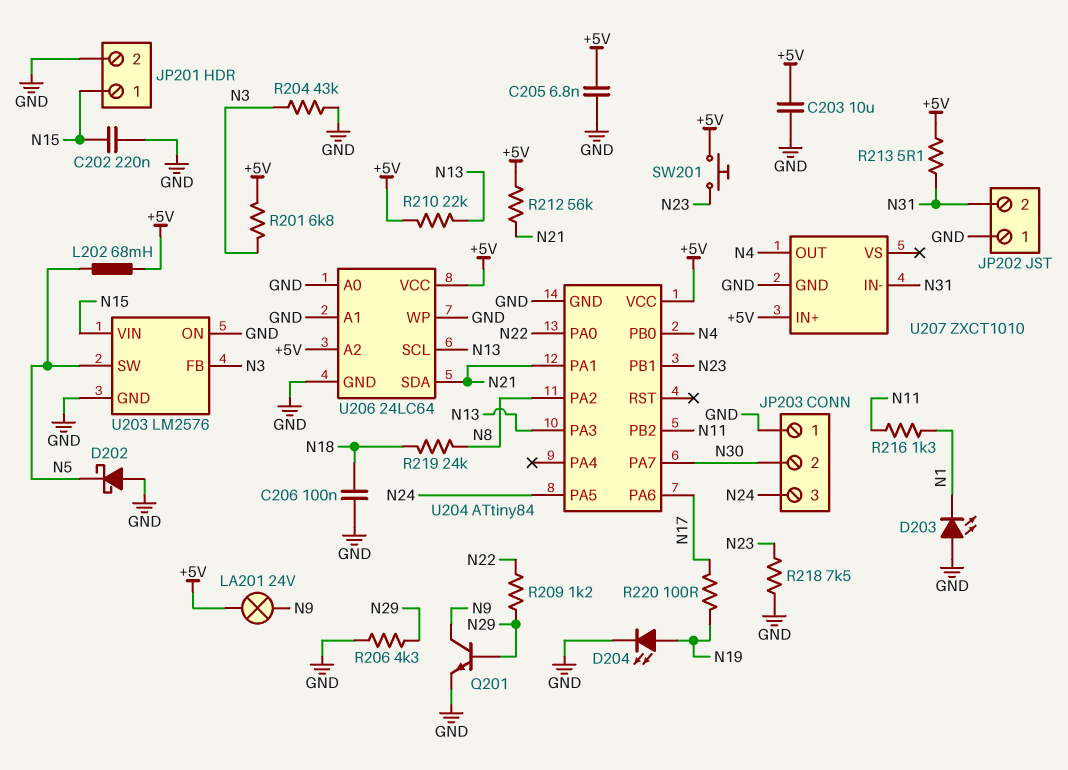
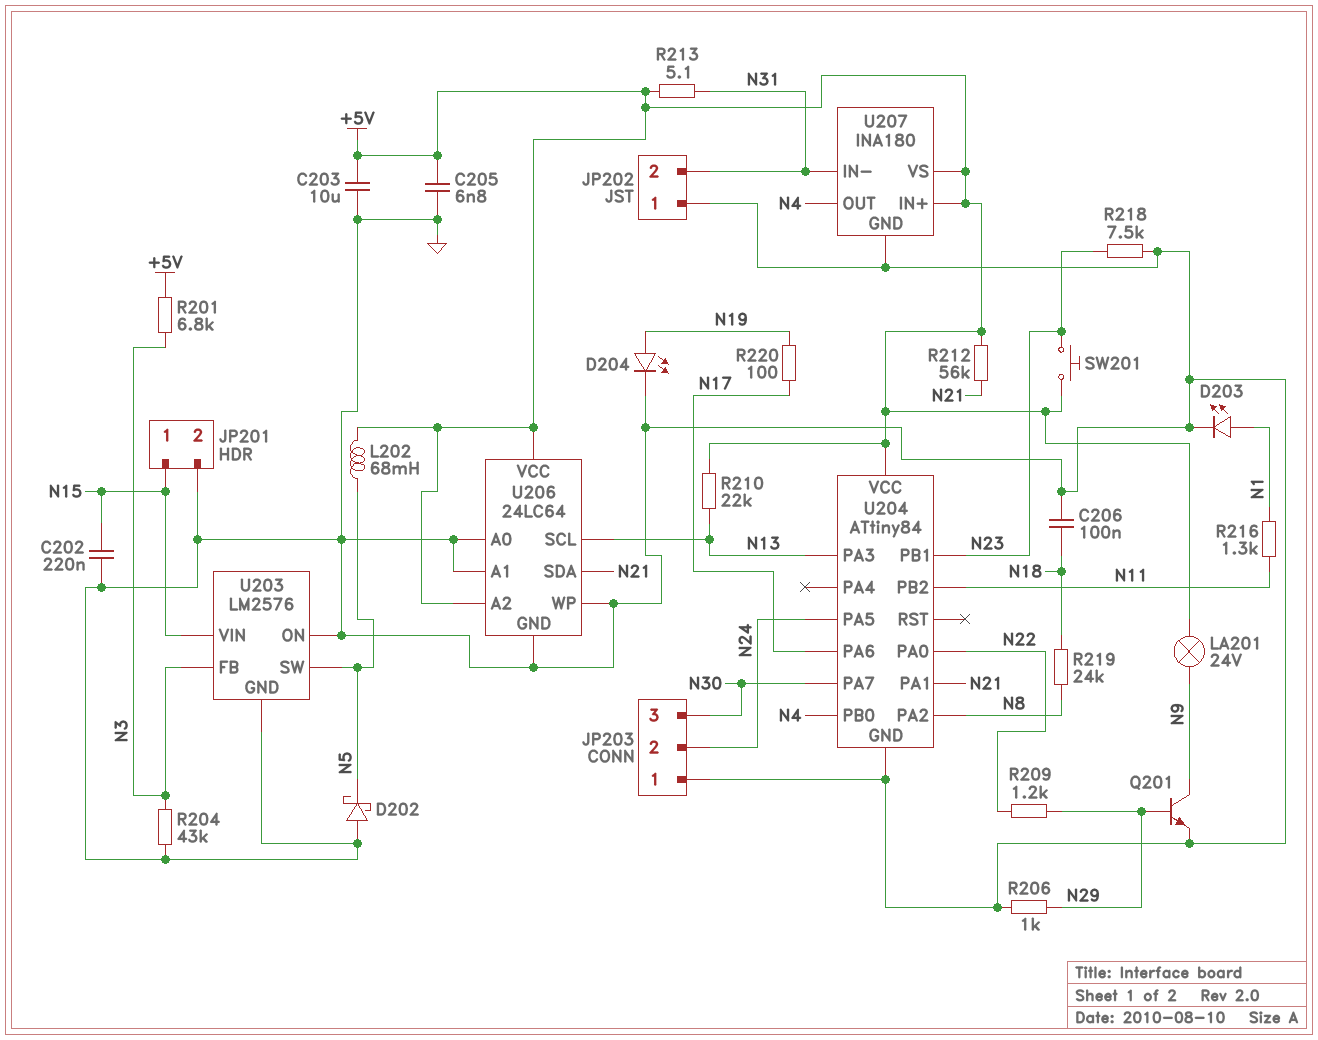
D203: LED (A GND, K N1) -> LED (A N1, K GND)
JP203 pin 2: N30 -> N24
JP203 pin 3: N24 -> N30
R206: 4.3k (GND, N29) -> 1k (GND, N29)
U207: ZXCT1010 -> INA180
U207 pin VS: none -> +5V

